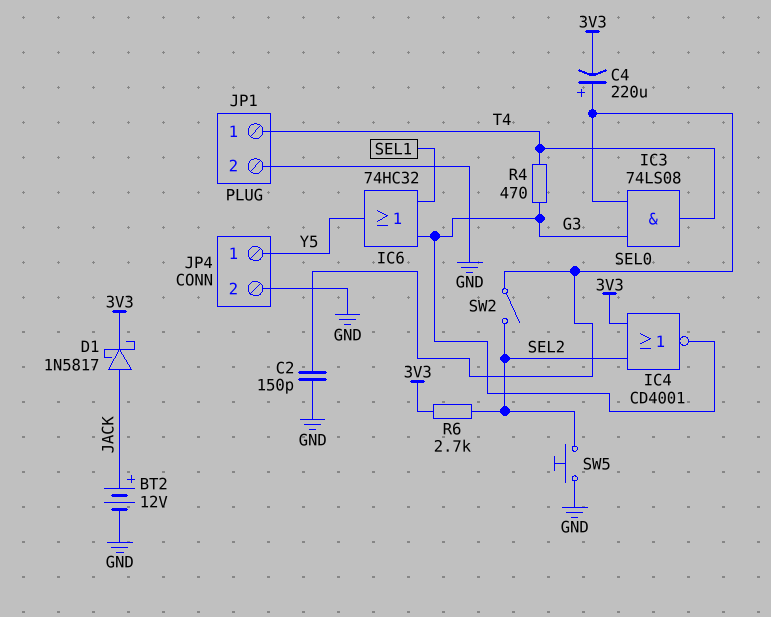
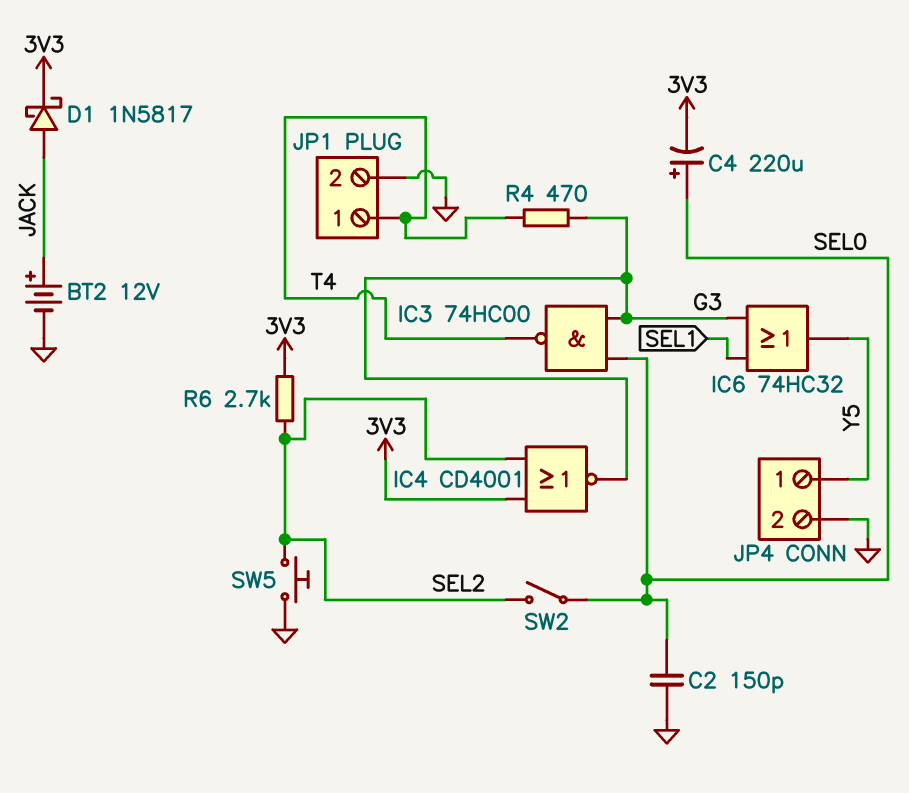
IC3: AND 74LS08 (in G3, in SEL0, out T4) -> NAND 74HC00 (in G3, in SEL0, out T4)

